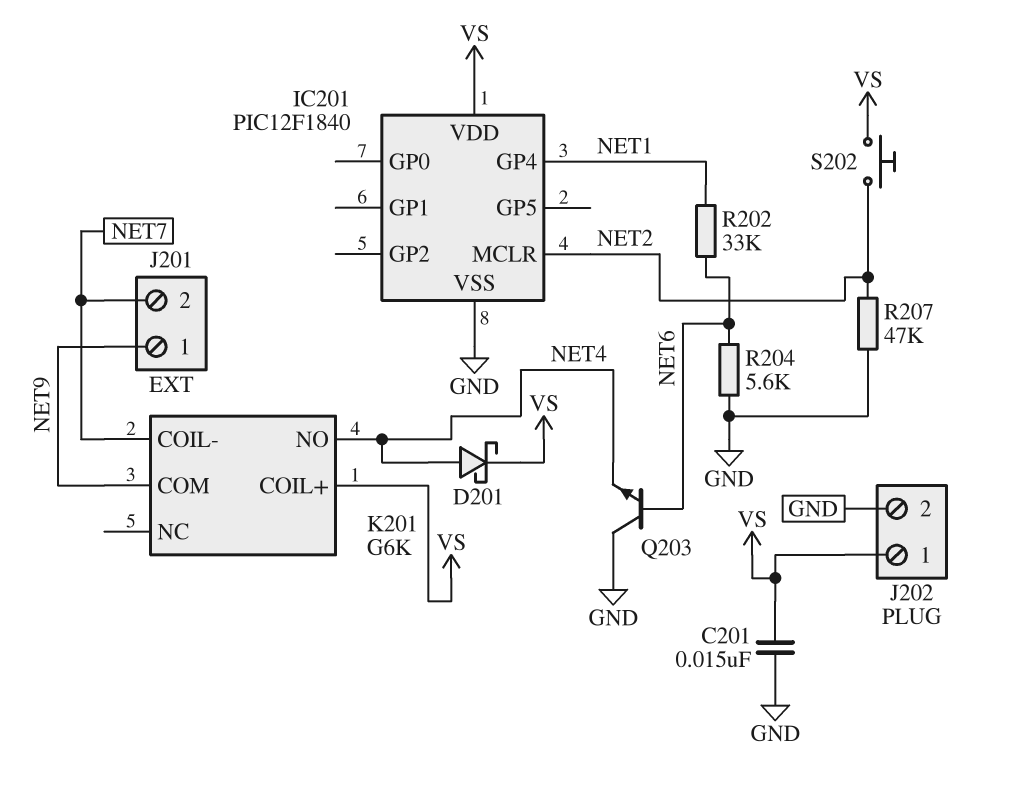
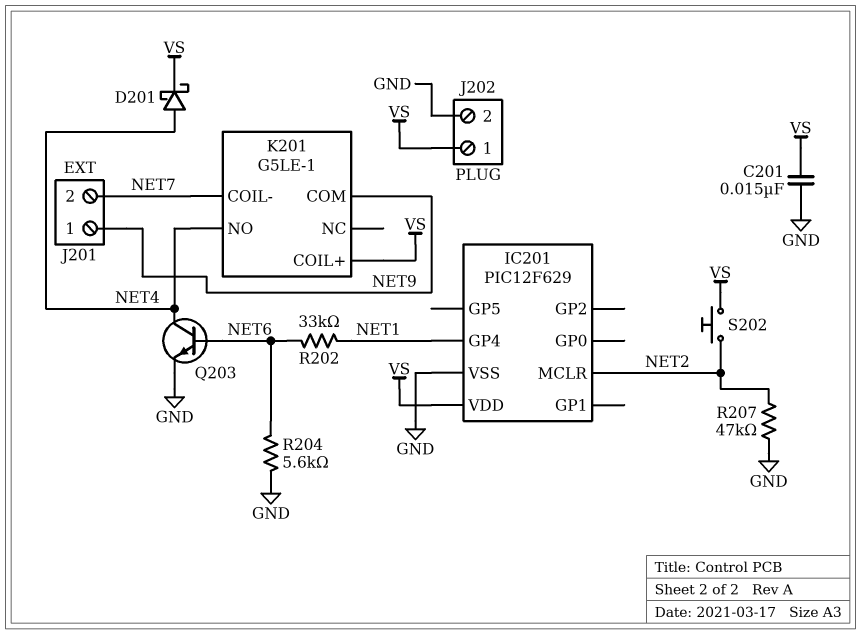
IC201: PIC12F1840 -> PIC12F629
K201: G6K -> G5LE-1
Q203: NPN (B NET6, C GND, E NET4) -> NPN (B NET6, C NET4, E GND)

